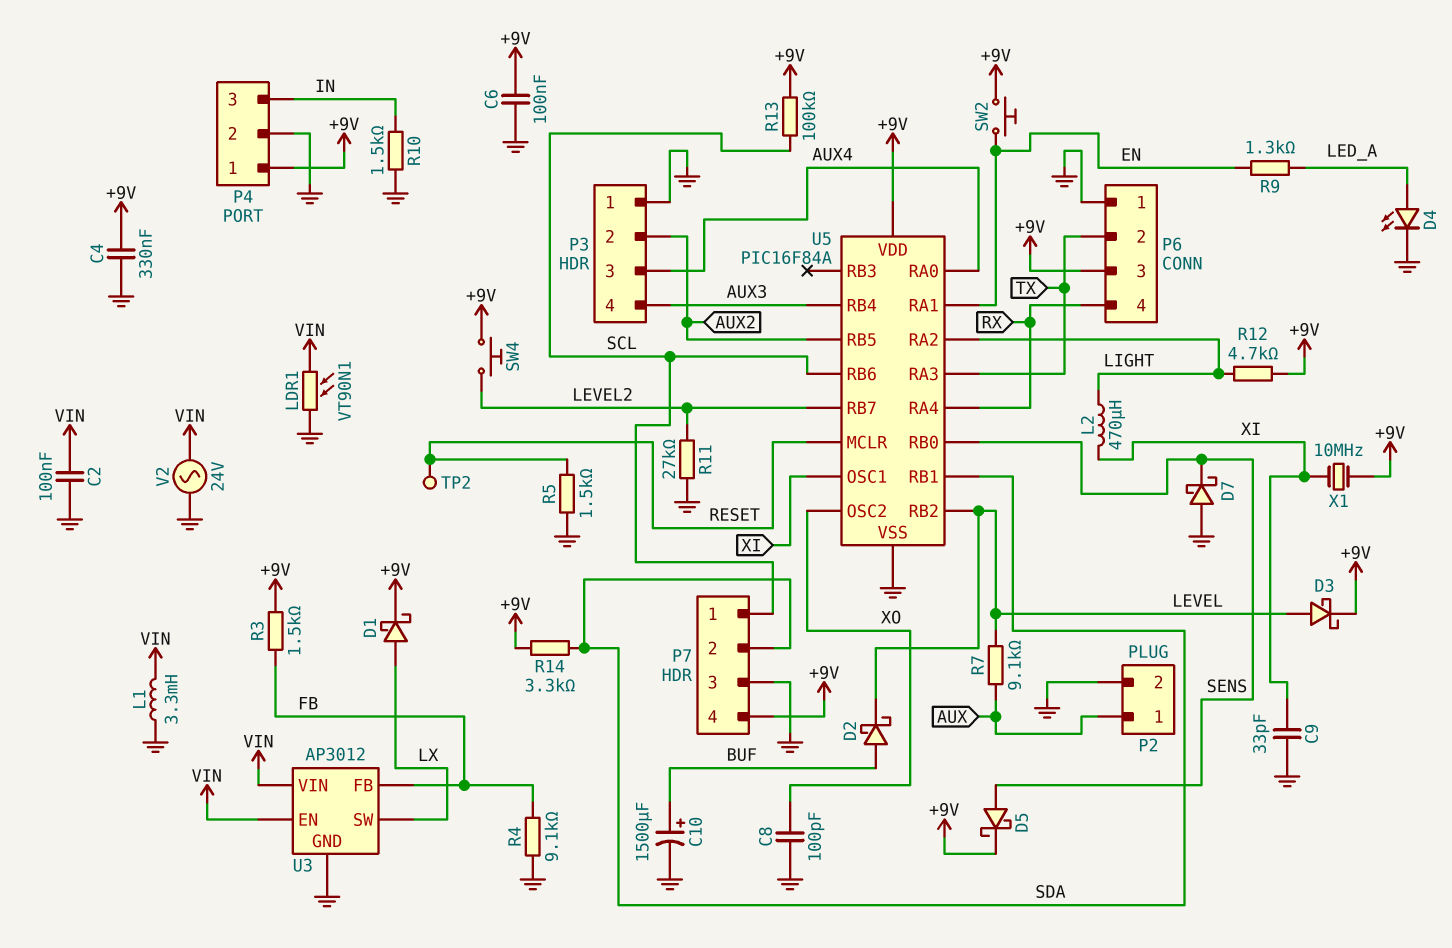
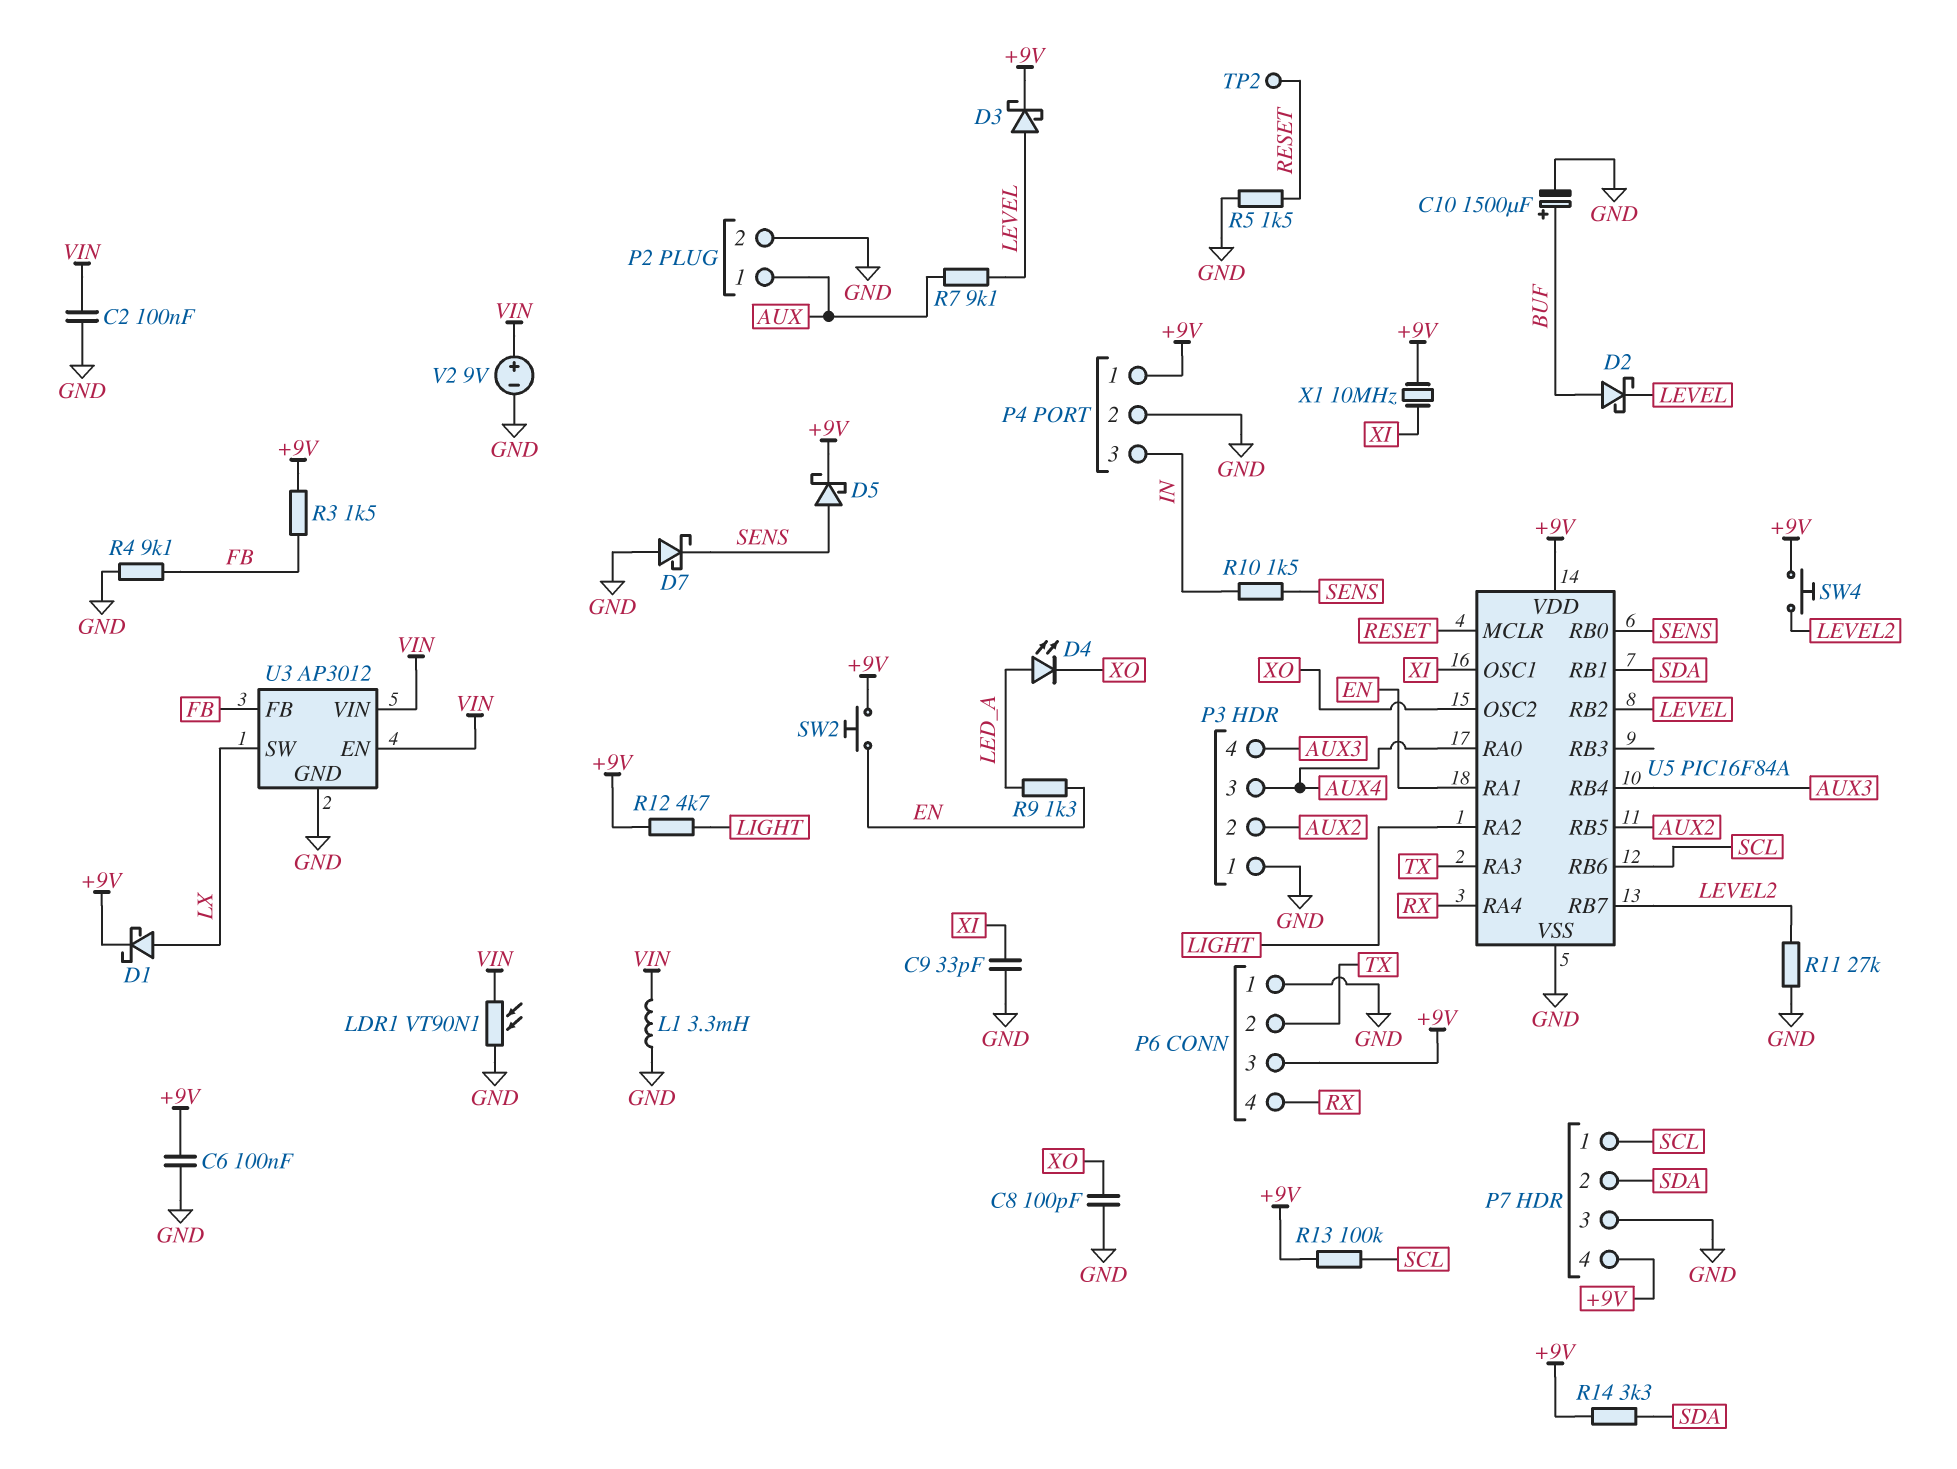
C4: 330nF (+9V, GND) -> none
D4: LED (A LED_A, K GND) -> LED (A LED_A, K XO)
L2: 470uH (LIGHT, XI) -> none
R10: 1.5k (GND, IN) -> 1.5k (IN, SENS)
V2: AC 24V (GND, VIN) -> 9V (plus VIN, minus GND)

